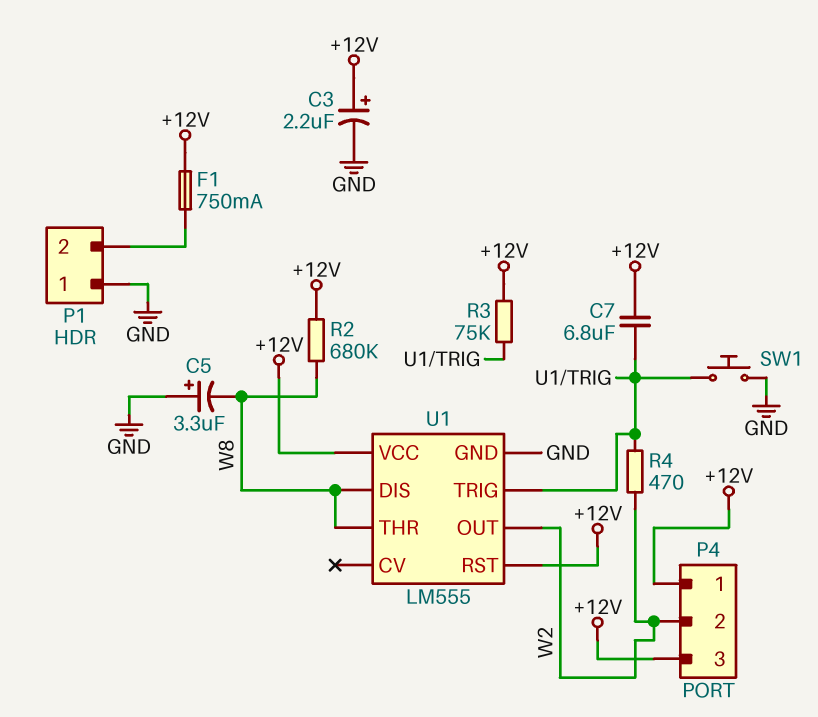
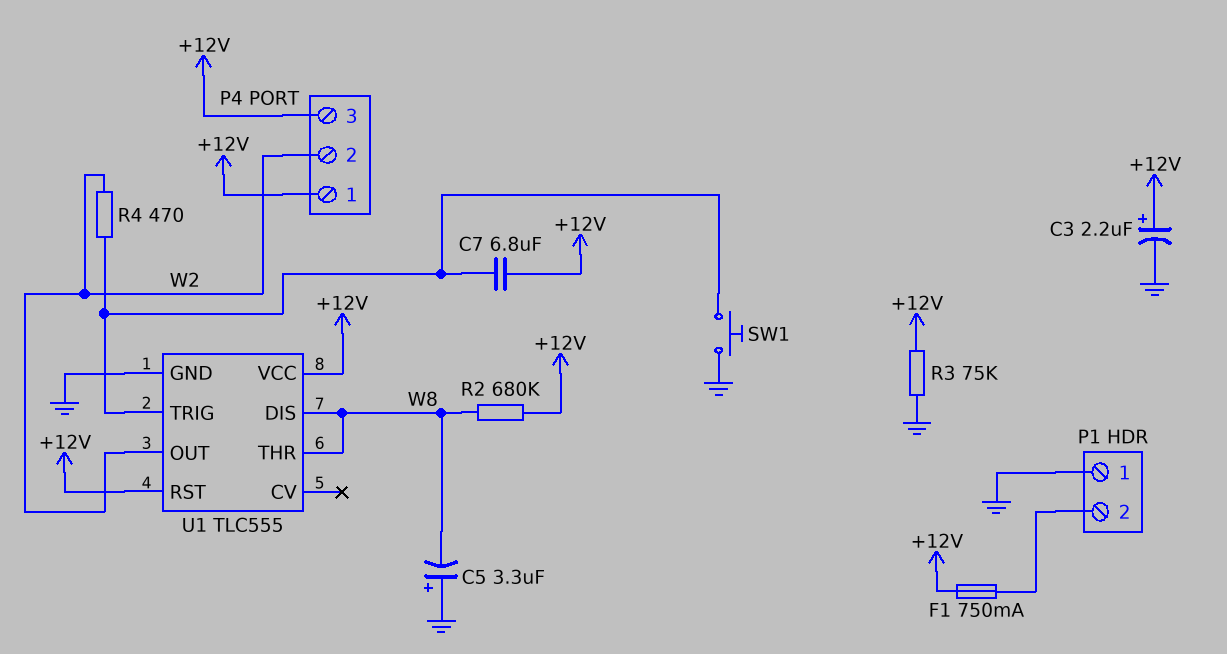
R3: 75k (+12V, U1/TRIG) -> 75k (+12V, GND)
U1: LM555 -> TLC555

